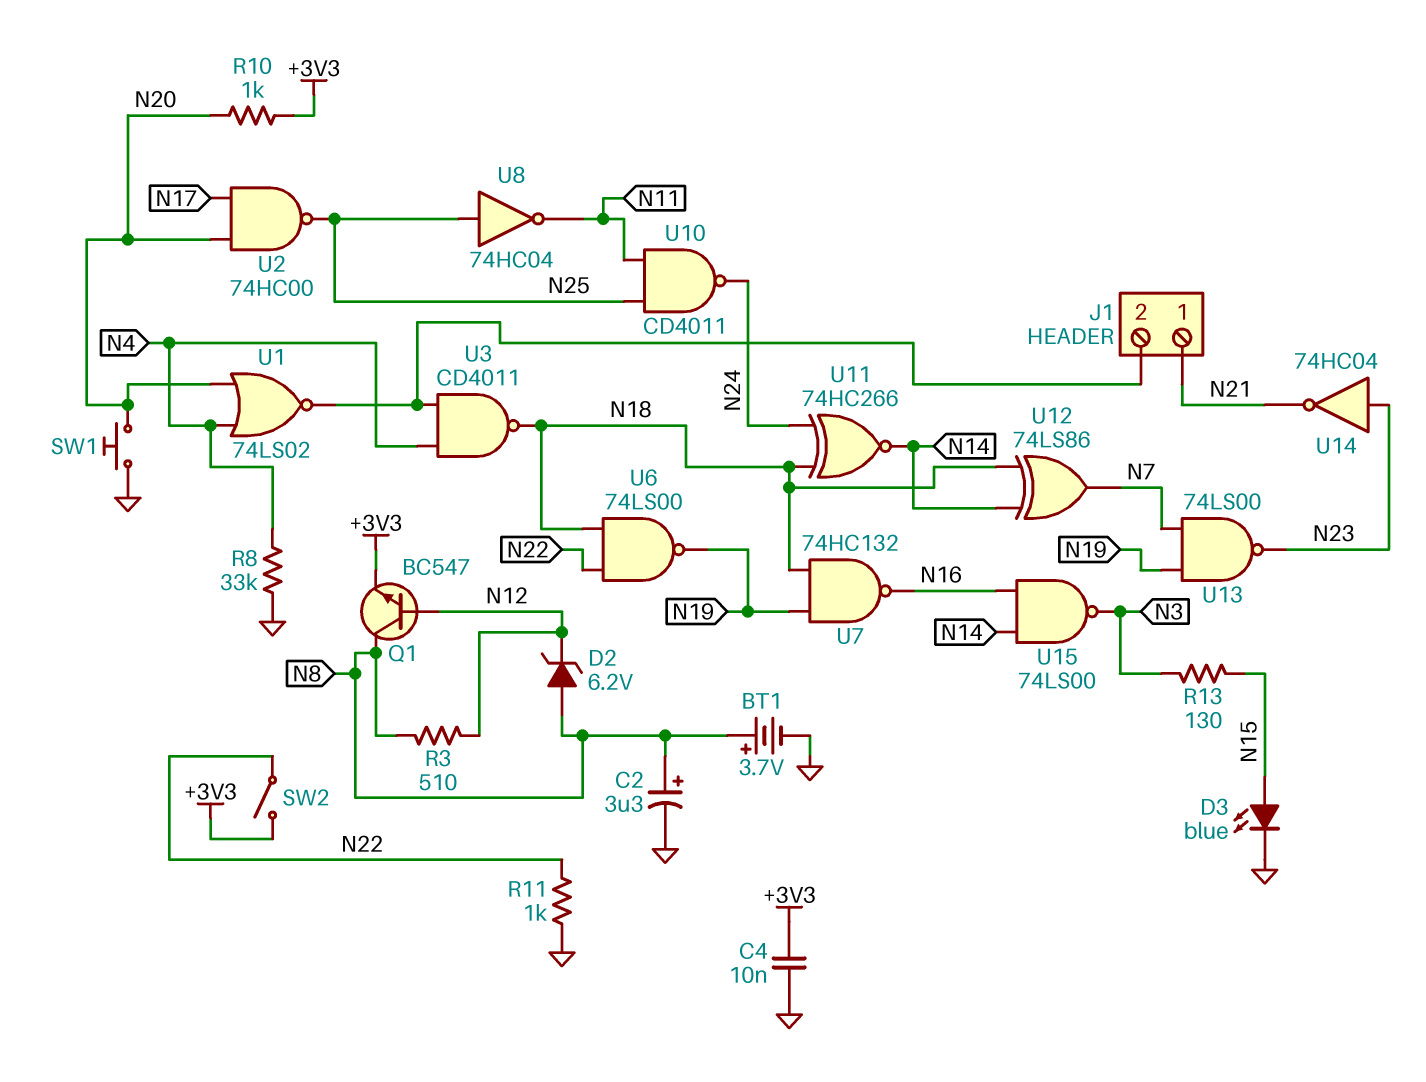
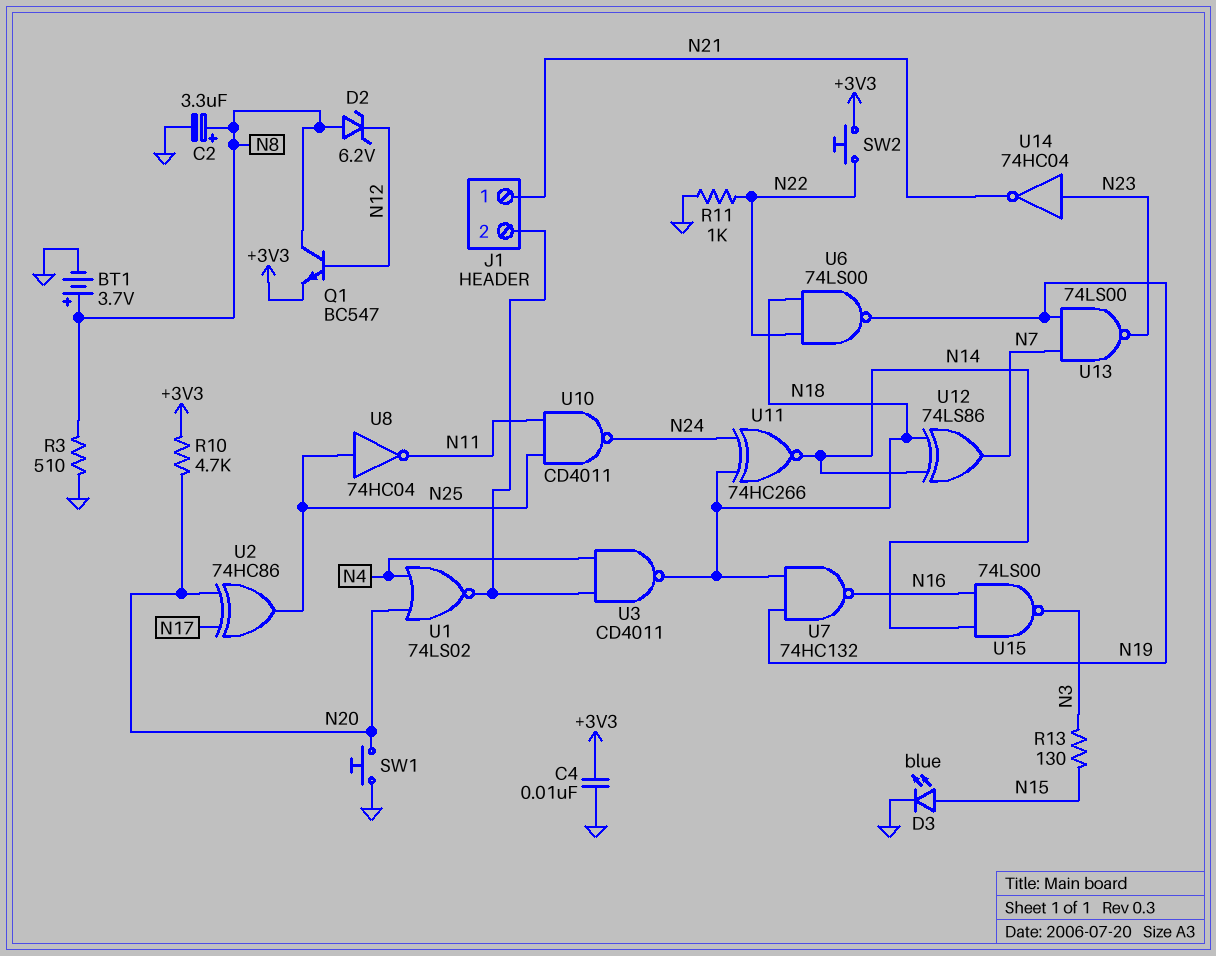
R3: 510 (N8, N12) -> 510 (GND, N8)
R8: 33k (GND, N4) -> none
R10: 1k (+3V3, N20) -> 4.7k (+3V3, N20)
SW2: switch (+3V3, N22) -> button (+3V3, N22)
U2: NAND 74HC00 (in N17, in N20, out N25) -> XOR 74HC86 (in N17, in N20, out N25)

